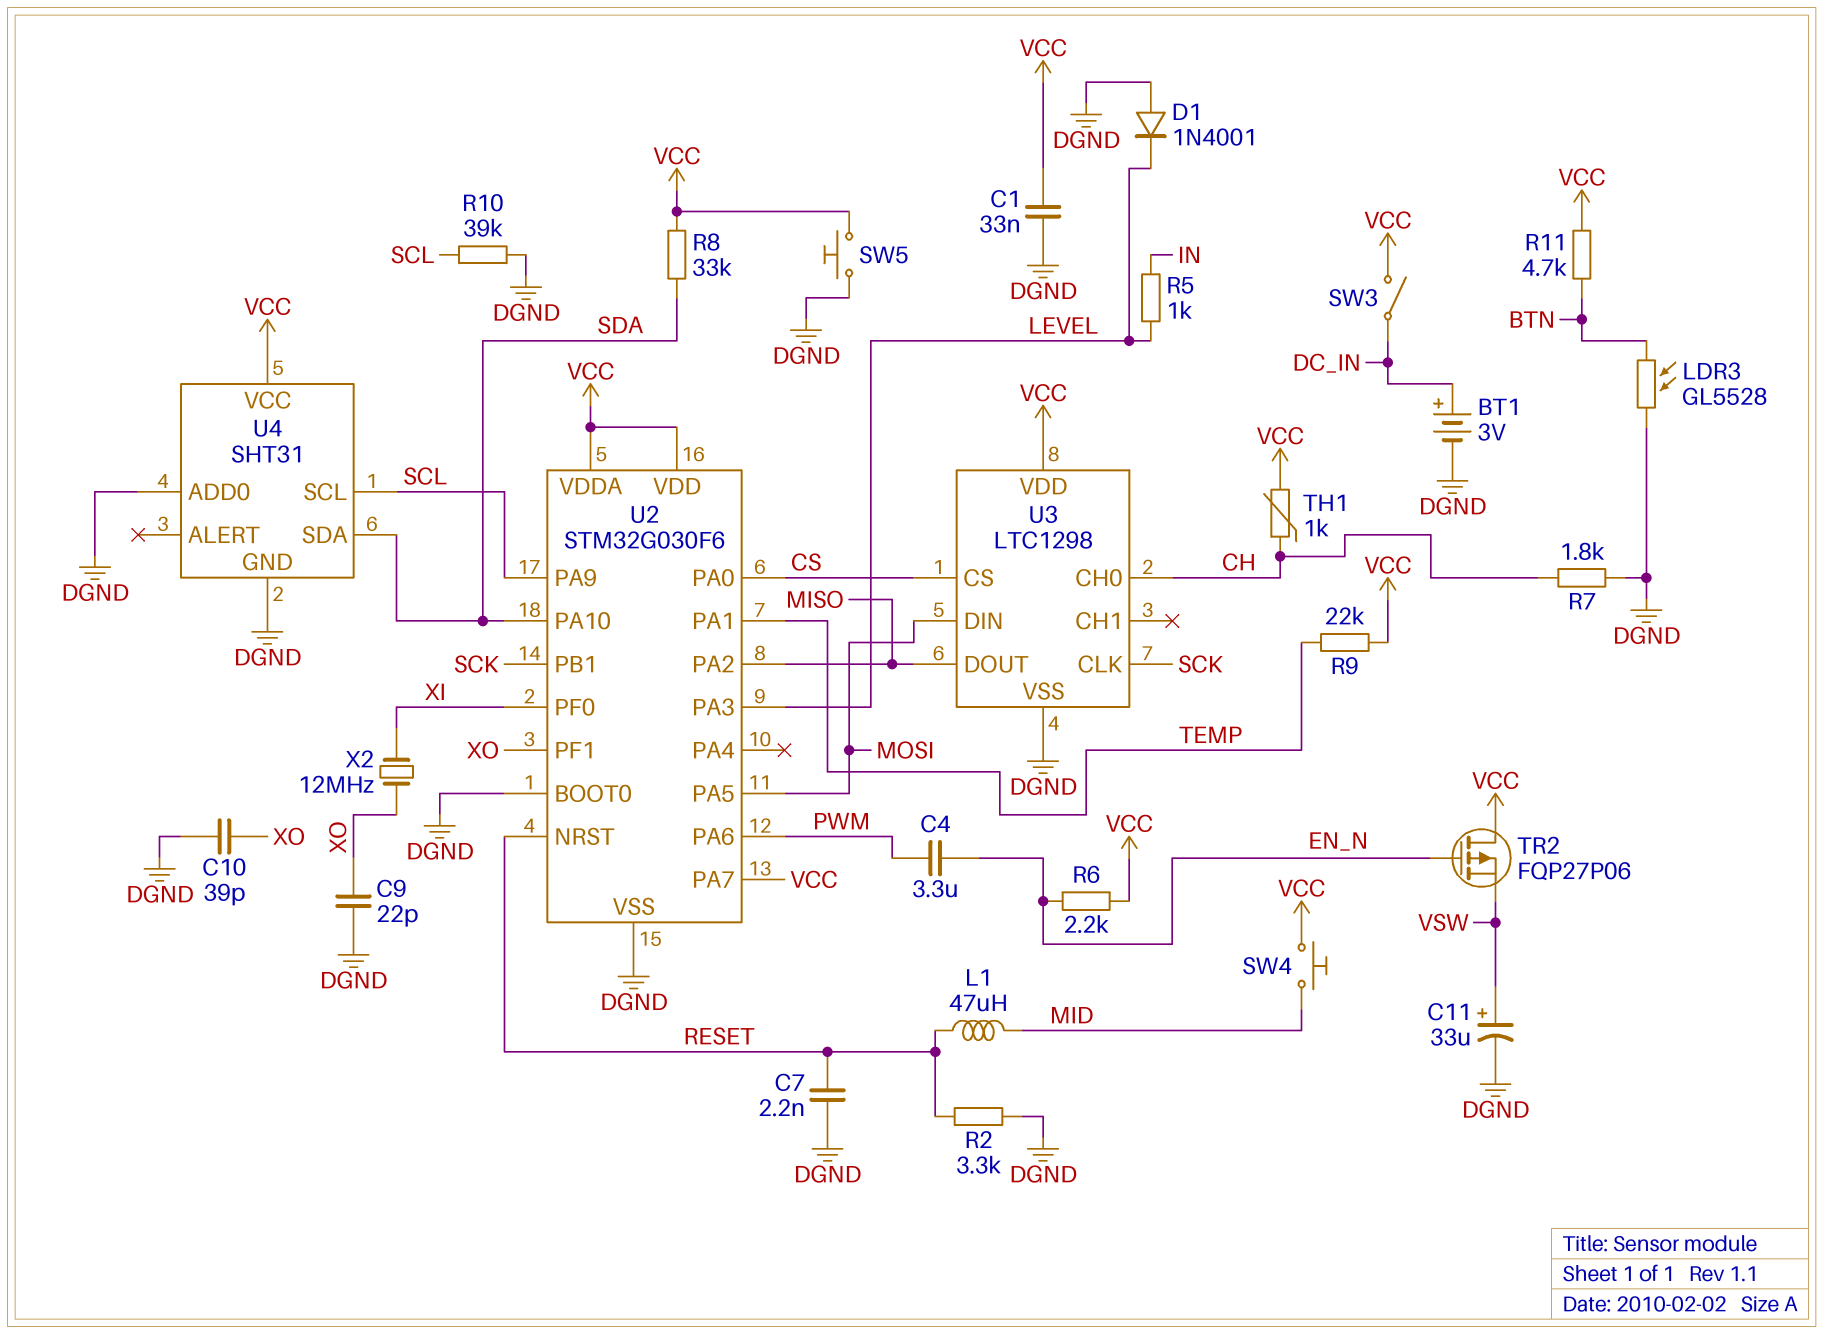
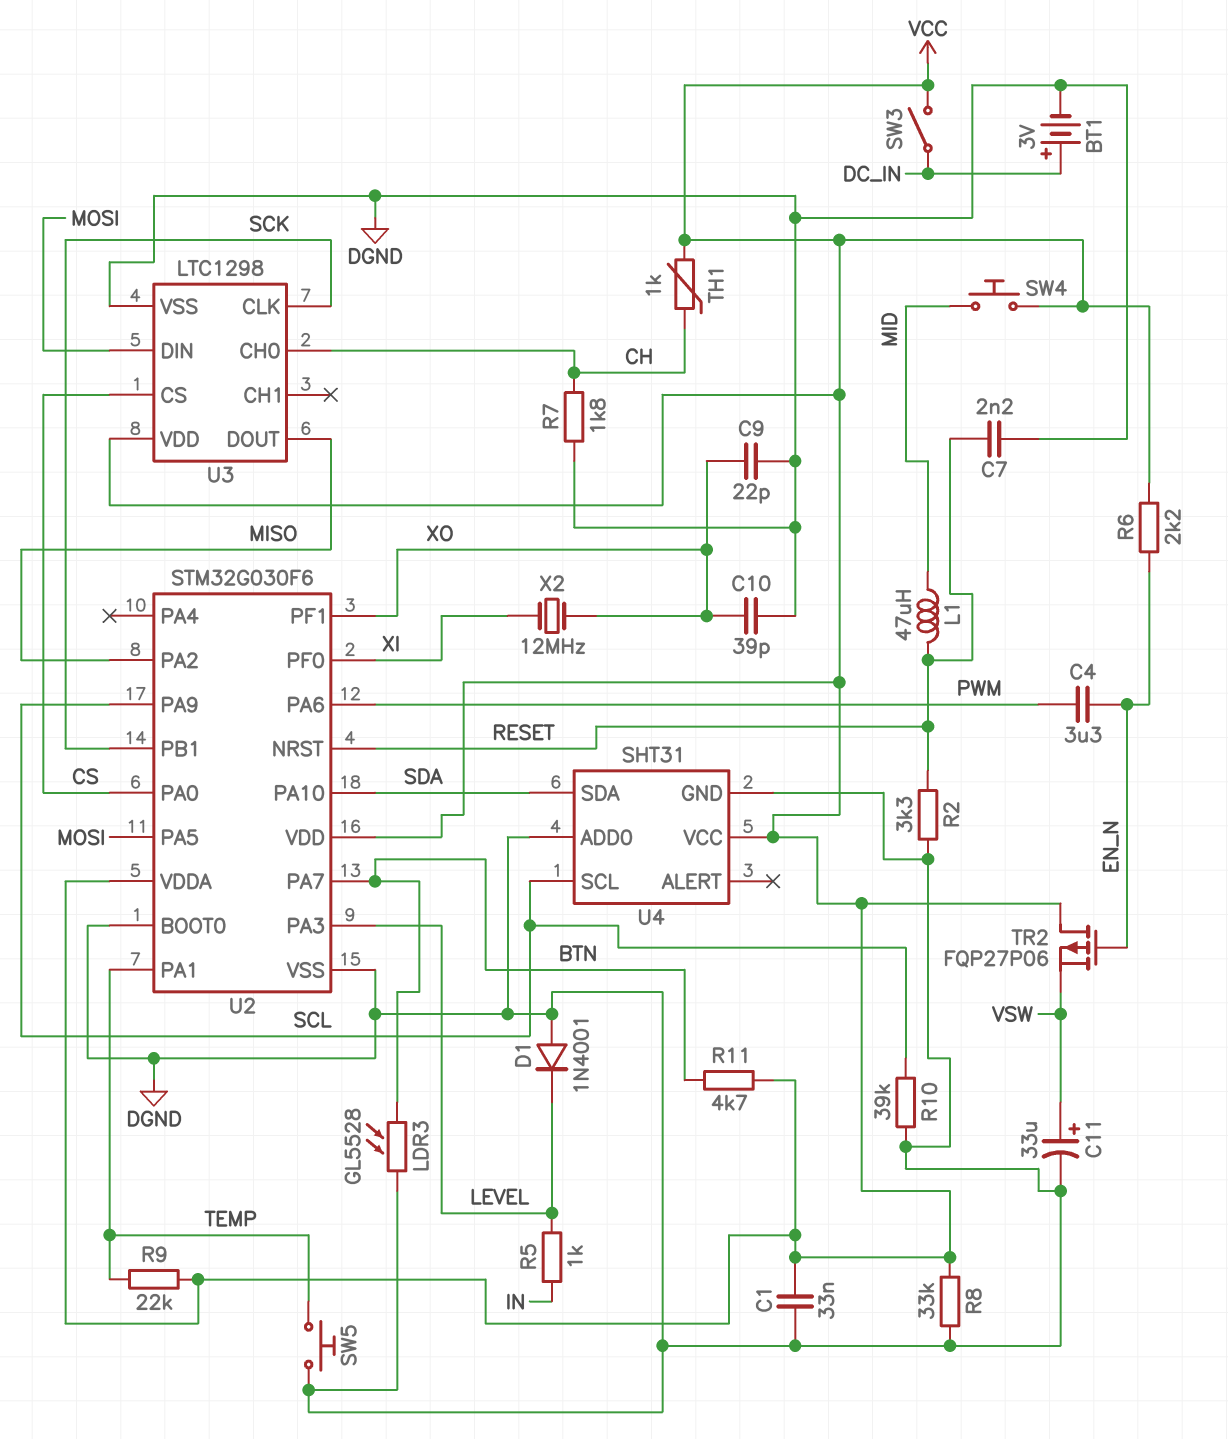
R8: 33k (SDA, VCC) -> 33k (DGND, VCC)
SW5: button (DGND, VCC) -> button (DGND, TEMP)
U2 pin PA7: VCC -> BTN

